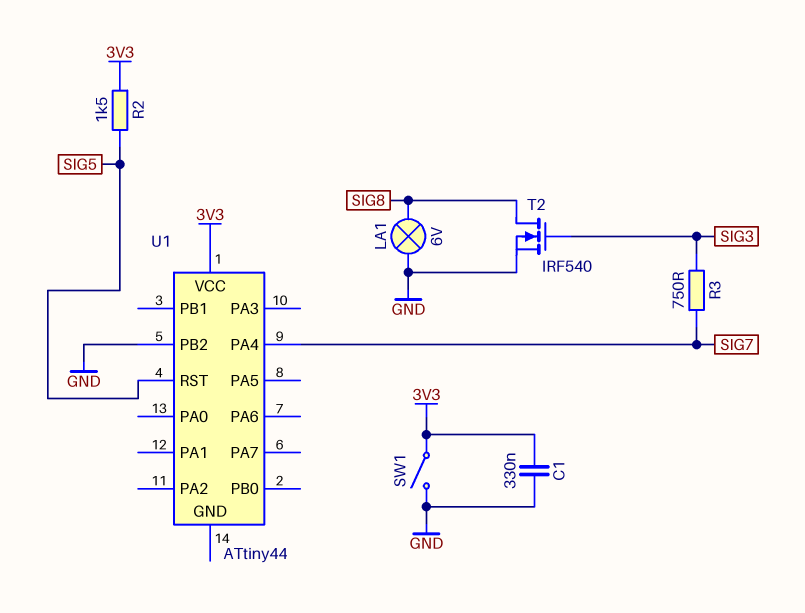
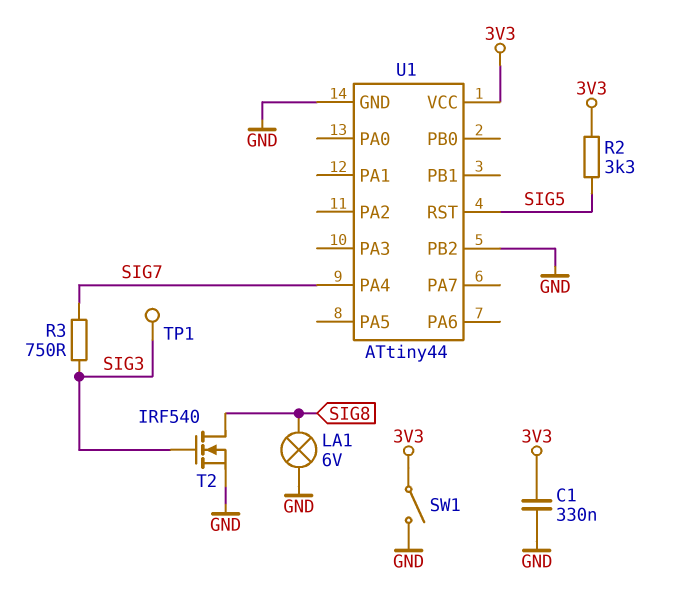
R2: 1.5k (3V3, SIG5) -> 3.3k (3V3, SIG5)
TP1: none -> test point (SIG3)
U1 pin GND: none -> GND

